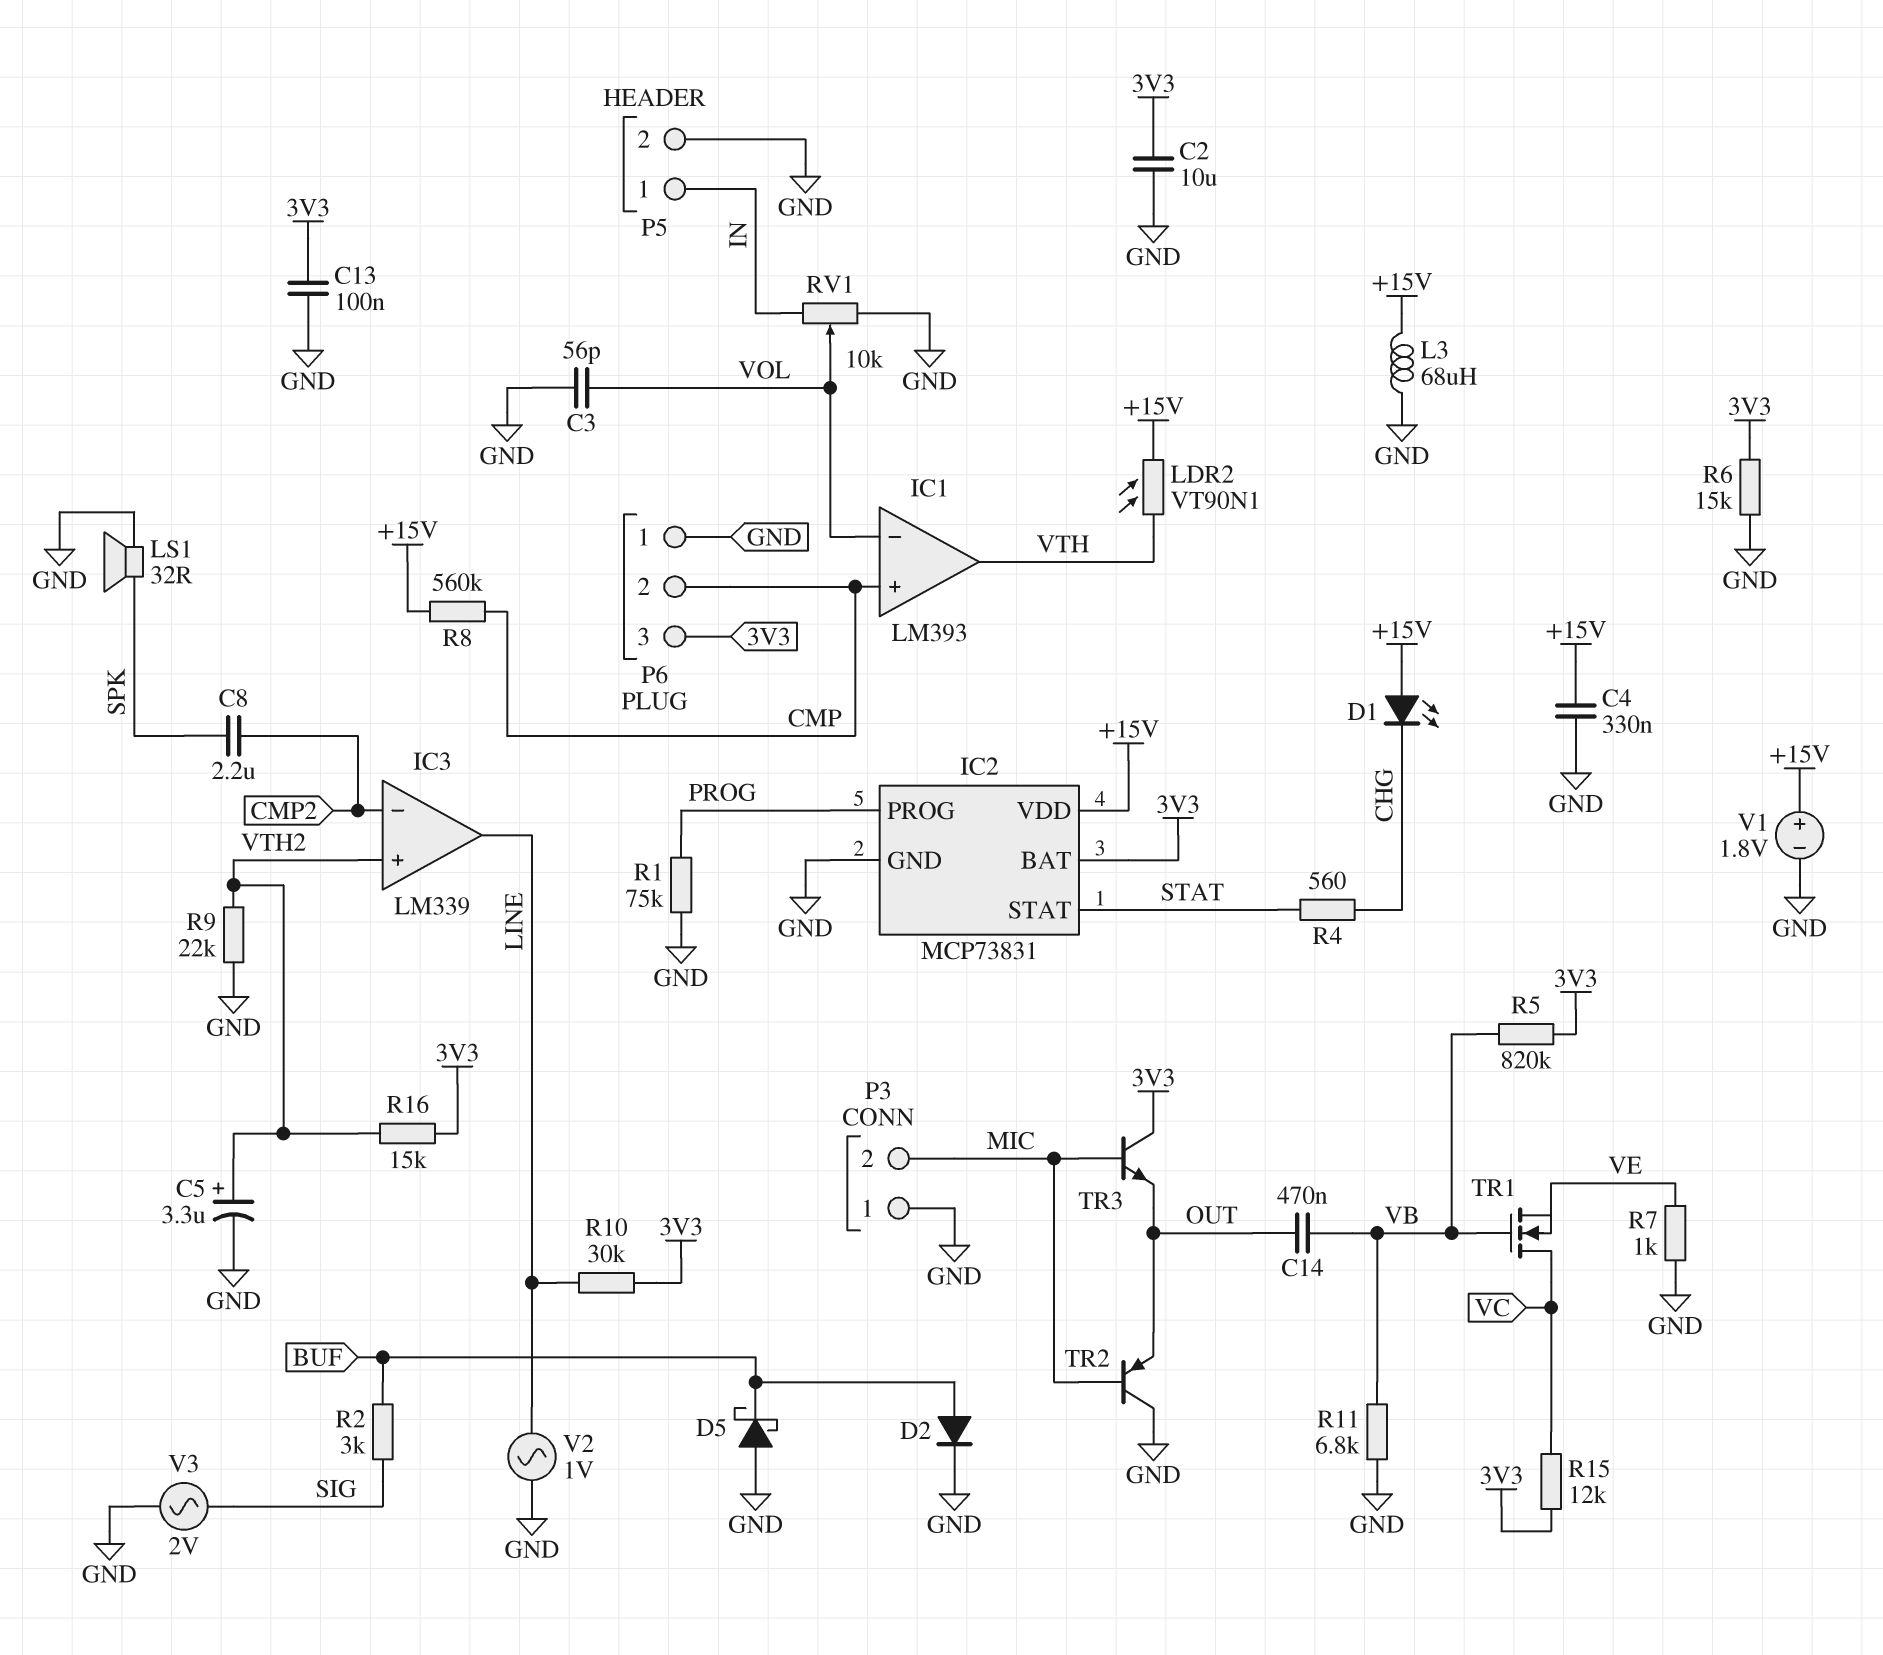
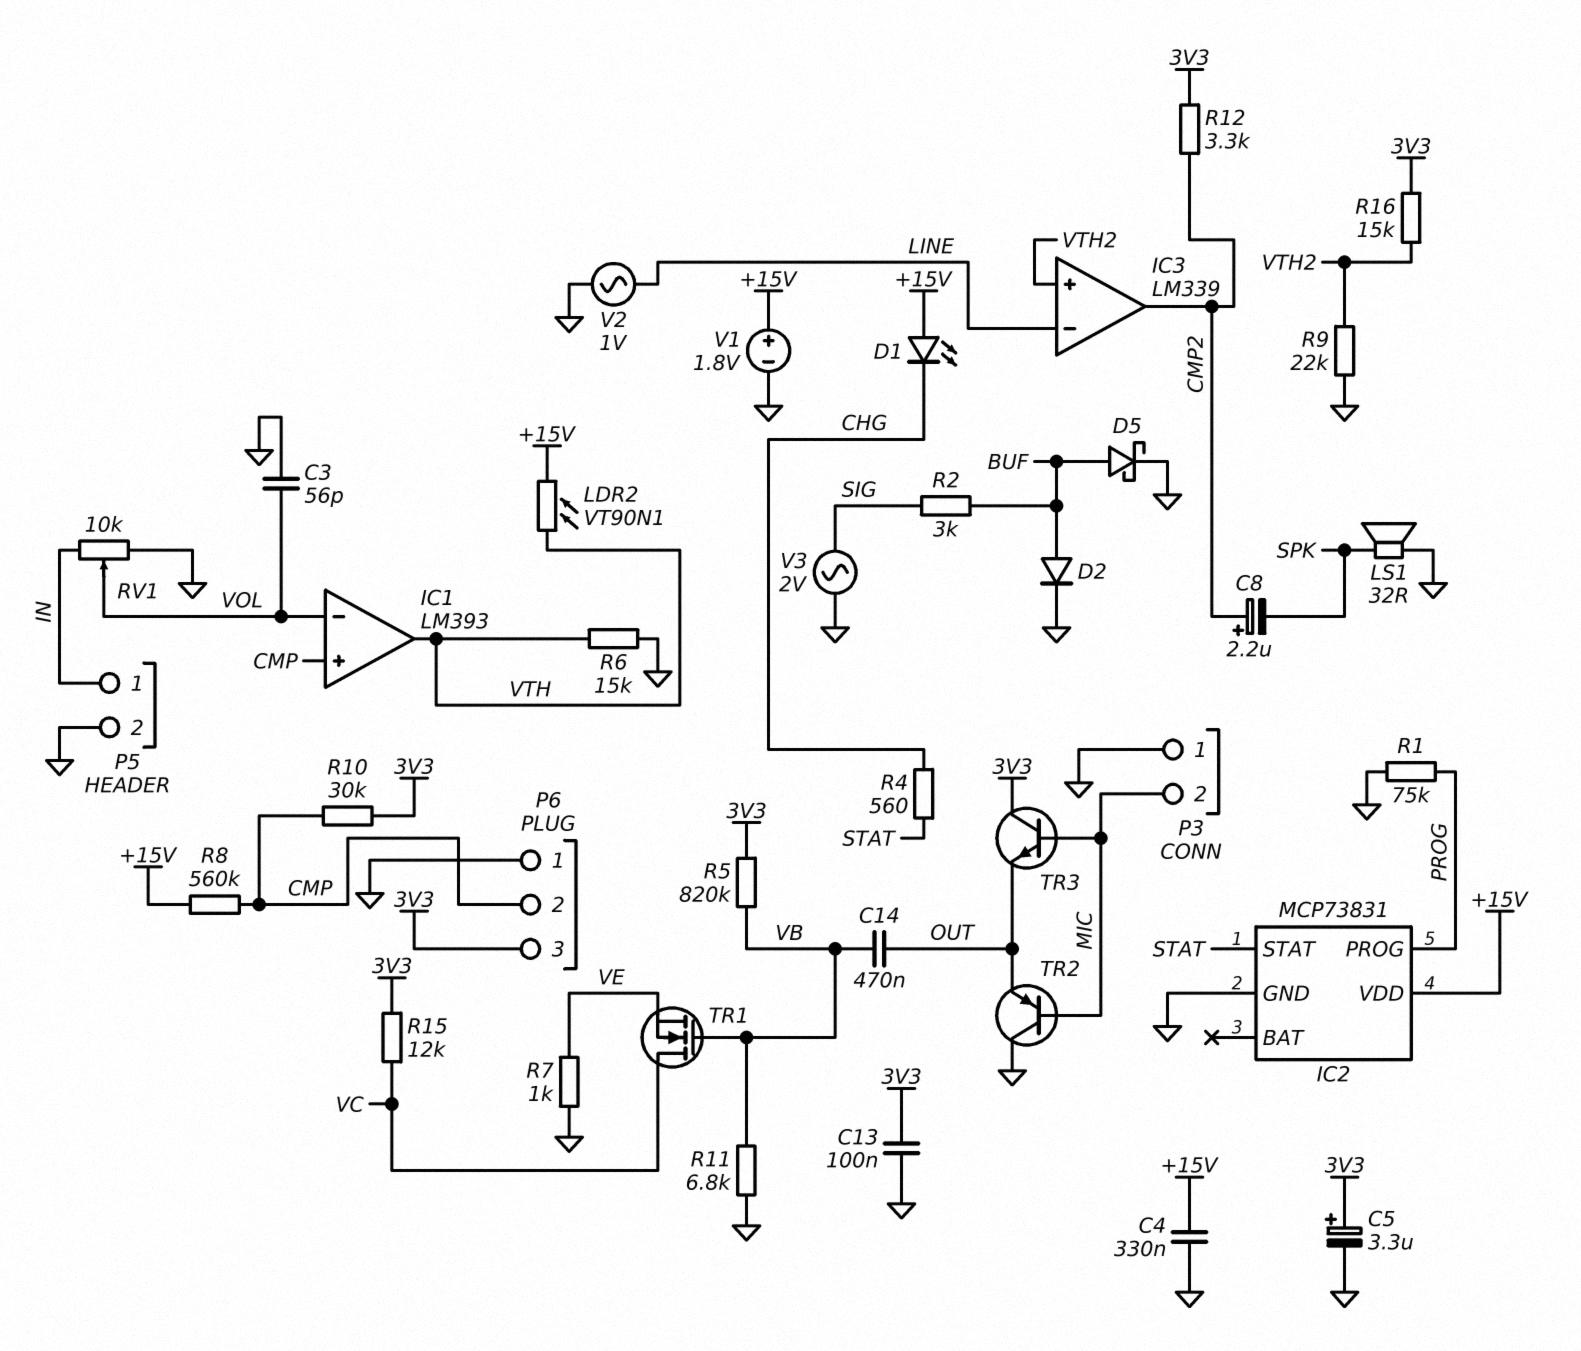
C2: 10uF (3V3, GND) -> none
C5: 3.3uF (plus VTH2, minus GND) -> 3.3uF (plus 3V3, minus GND)
C8: 2.2uF (CMP2, SPK) -> 2.2uF (plus CMP2, minus SPK)
D5: schottky (A GND, K BUF) -> schottky (A BUF, K GND)
IC2 pin BAT: 3V3 -> none
IC3 pin in-: CMP2 -> LINE
IC3 pin out: LINE -> CMP2
L3: 68uH (+15V, GND) -> none
R6: 15k (3V3, GND) -> 15k (GND, VTH)
R10: 30k (3V3, LINE) -> 30k (3V3, CMP)
R12: none -> 3.3k (3V3, CMP2)

